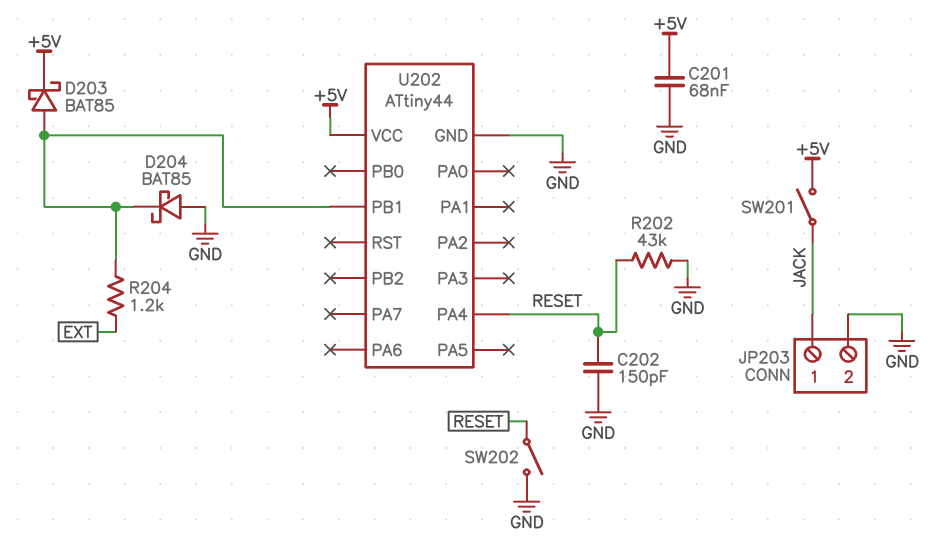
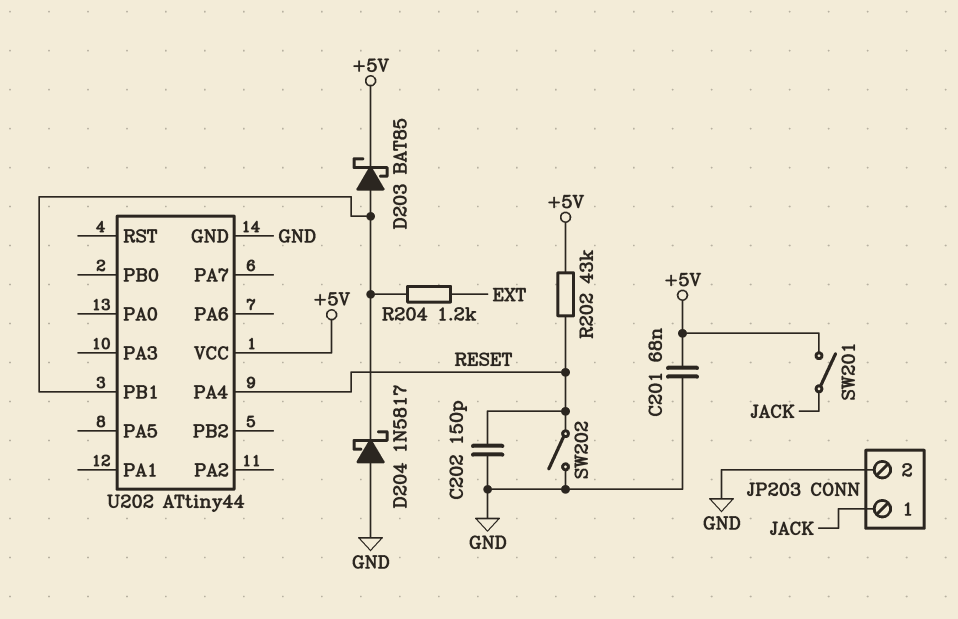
D204: schottky BAT85 (A GND, K U202/PB1) -> schottky 1N5817 (A GND, K U202/PB1)
R202: 43k (GND, RESET) -> 43k (+5V, RESET)

